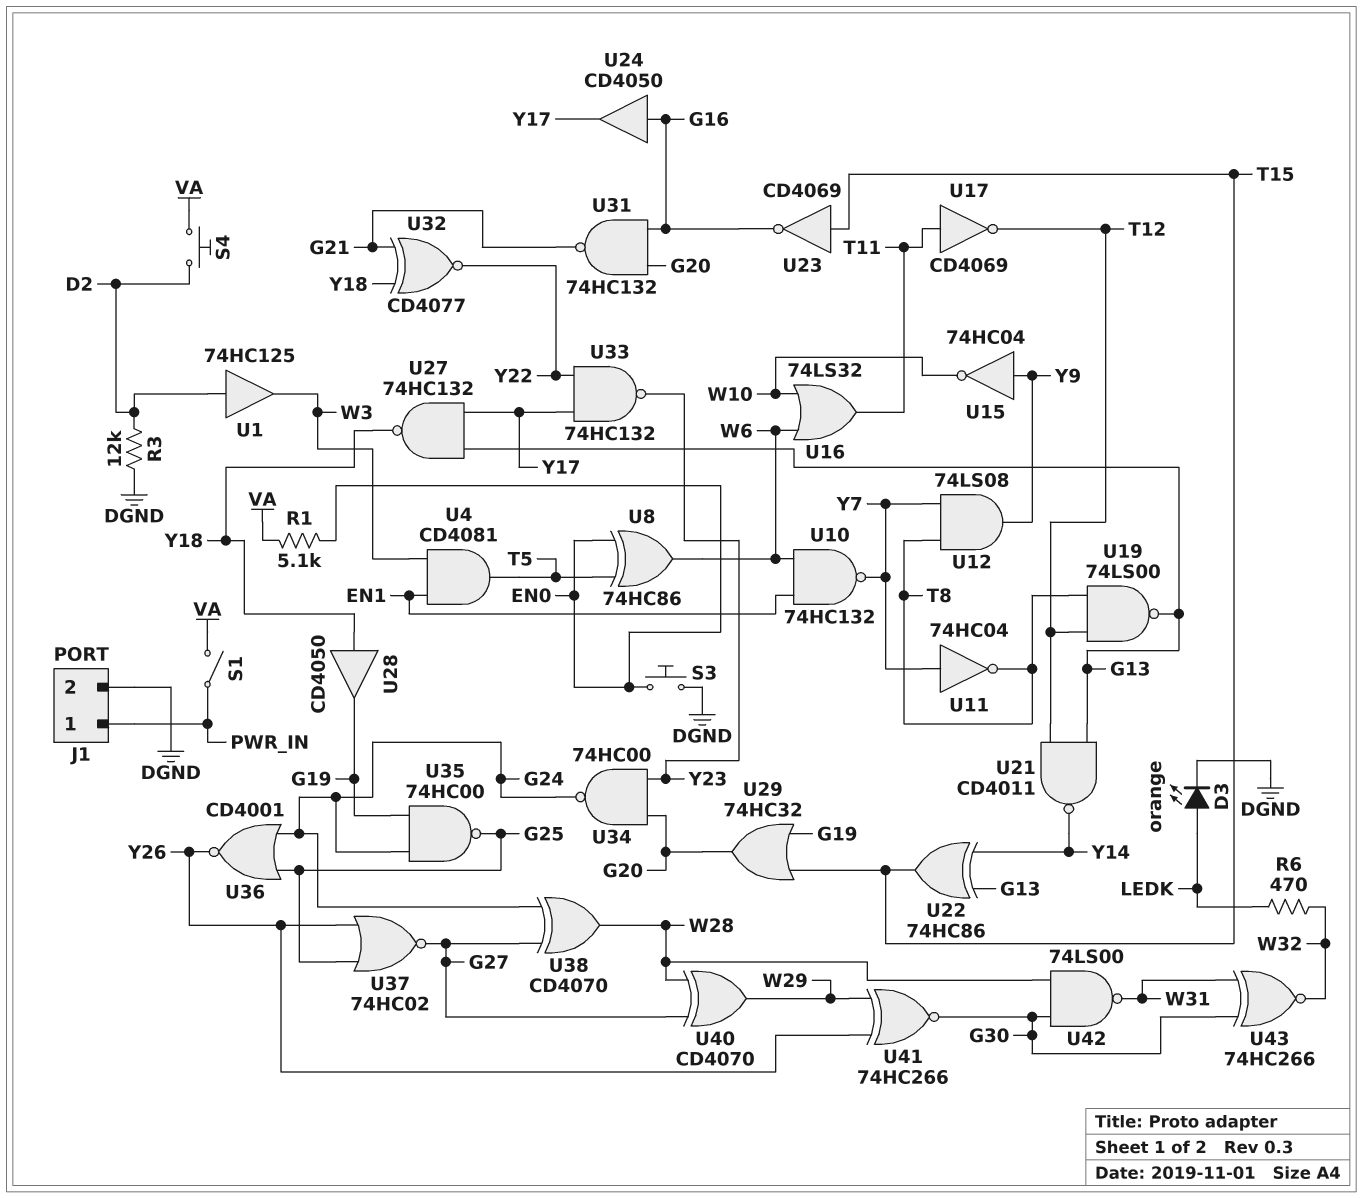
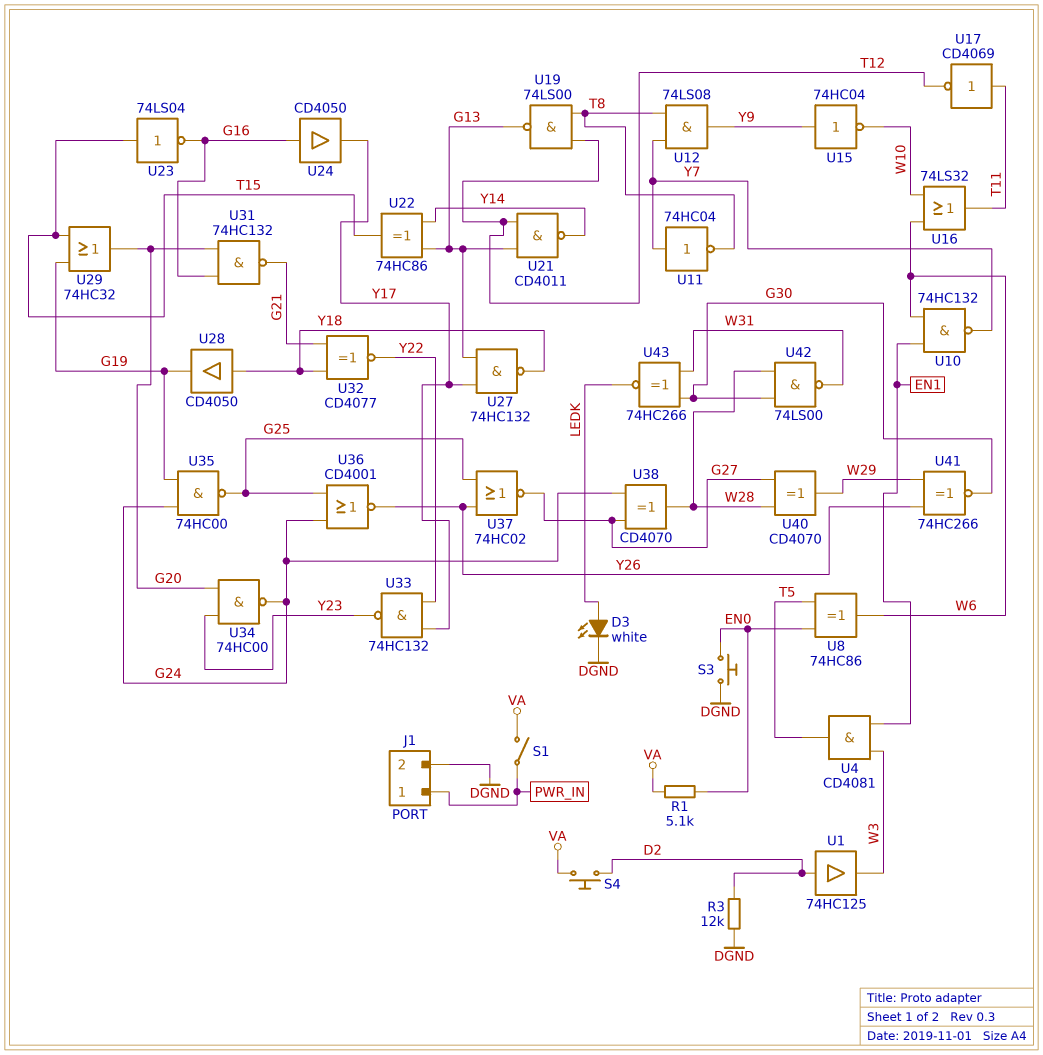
D3: LED orange (A LEDK, K DGND) -> LED white (A LEDK, K DGND)
R6: 470 (LEDK, W32) -> none
U23: NOT CD4069 (in T15, out G16) -> NOT 74LS04 (in T15, out G16)
U43: XNOR 74HC266 (in G30, in W31, out W32) -> XNOR 74HC266 (in G30, in W31, out LEDK)

